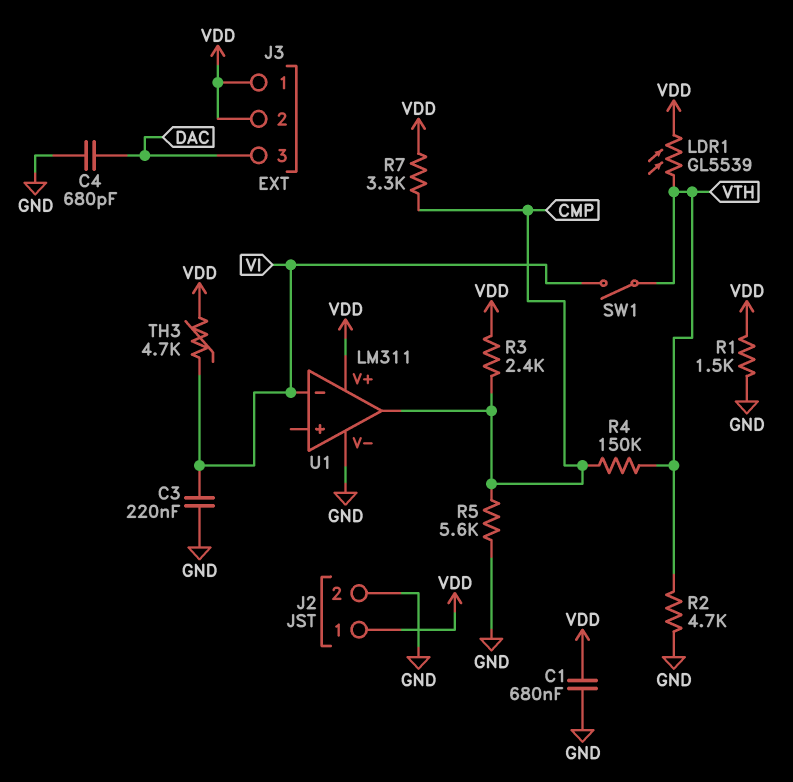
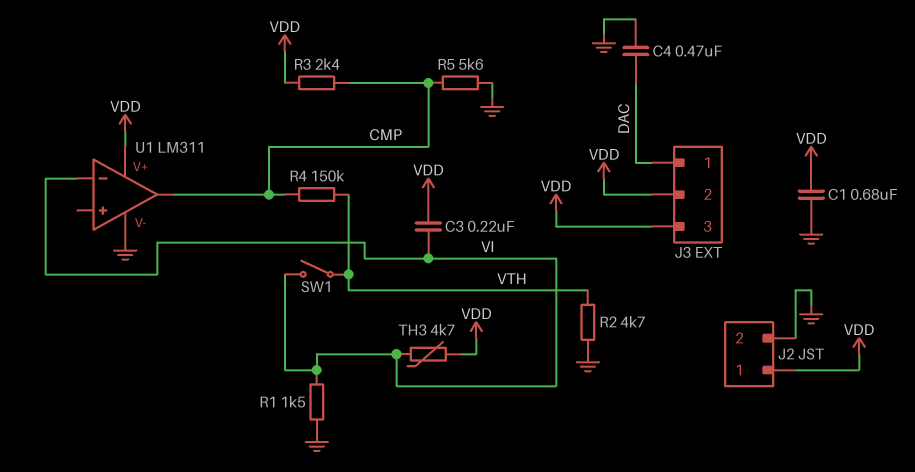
C3: 220nF (GND, VI) -> 220nF (VDD, VI)
C4: 680pF (DAC, GND) -> 470nF (DAC, GND)
J3 pin 1: VDD -> DAC
J3 pin 3: DAC -> VDD
LDR1: GL5539 (VDD, VTH) -> none
R1: 1.5k (GND, VDD) -> 1.5k (GND, VI)
R7: 3.3k (CMP, VDD) -> none

